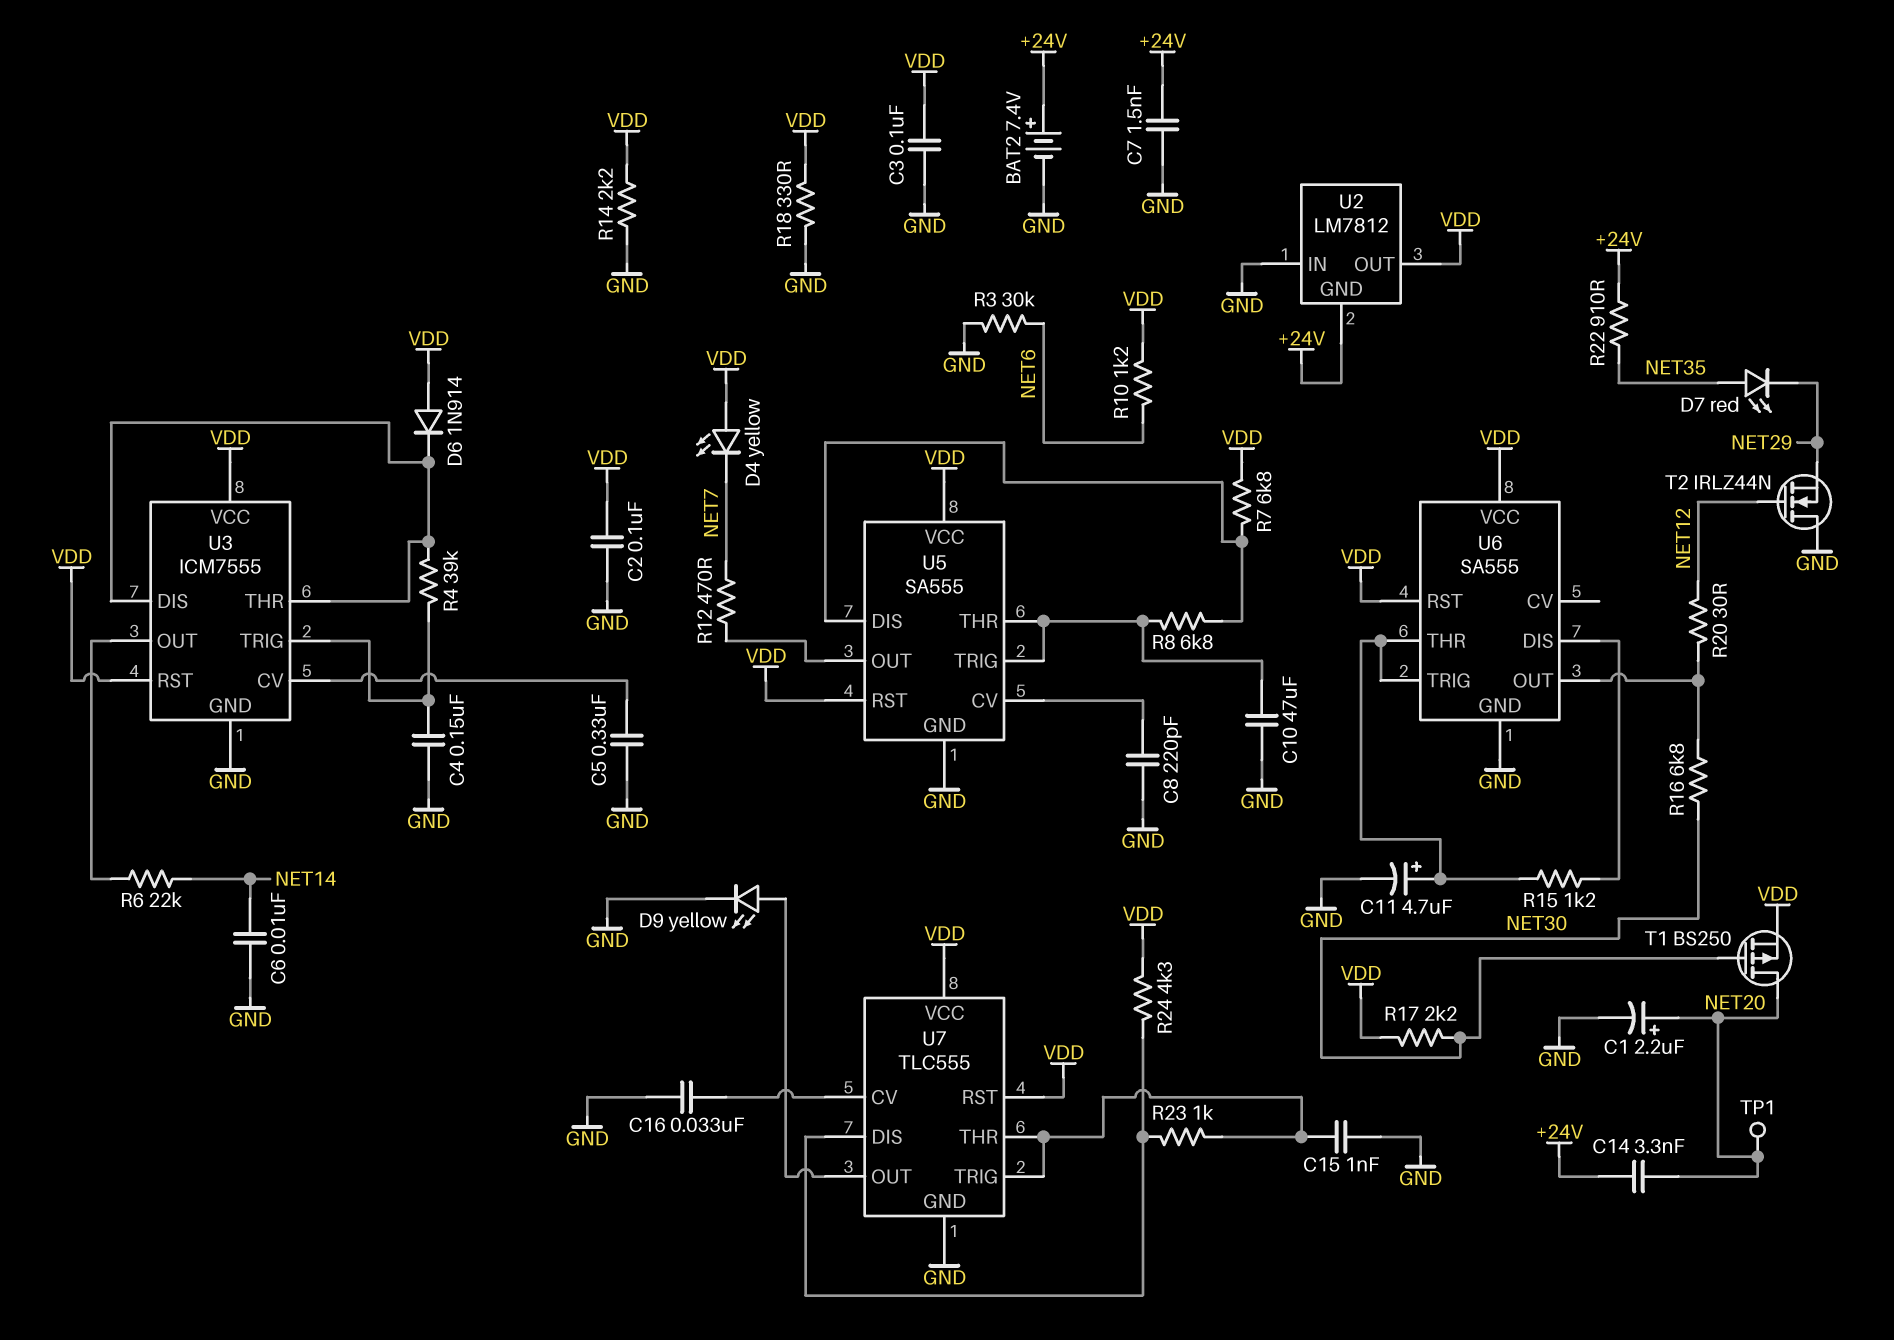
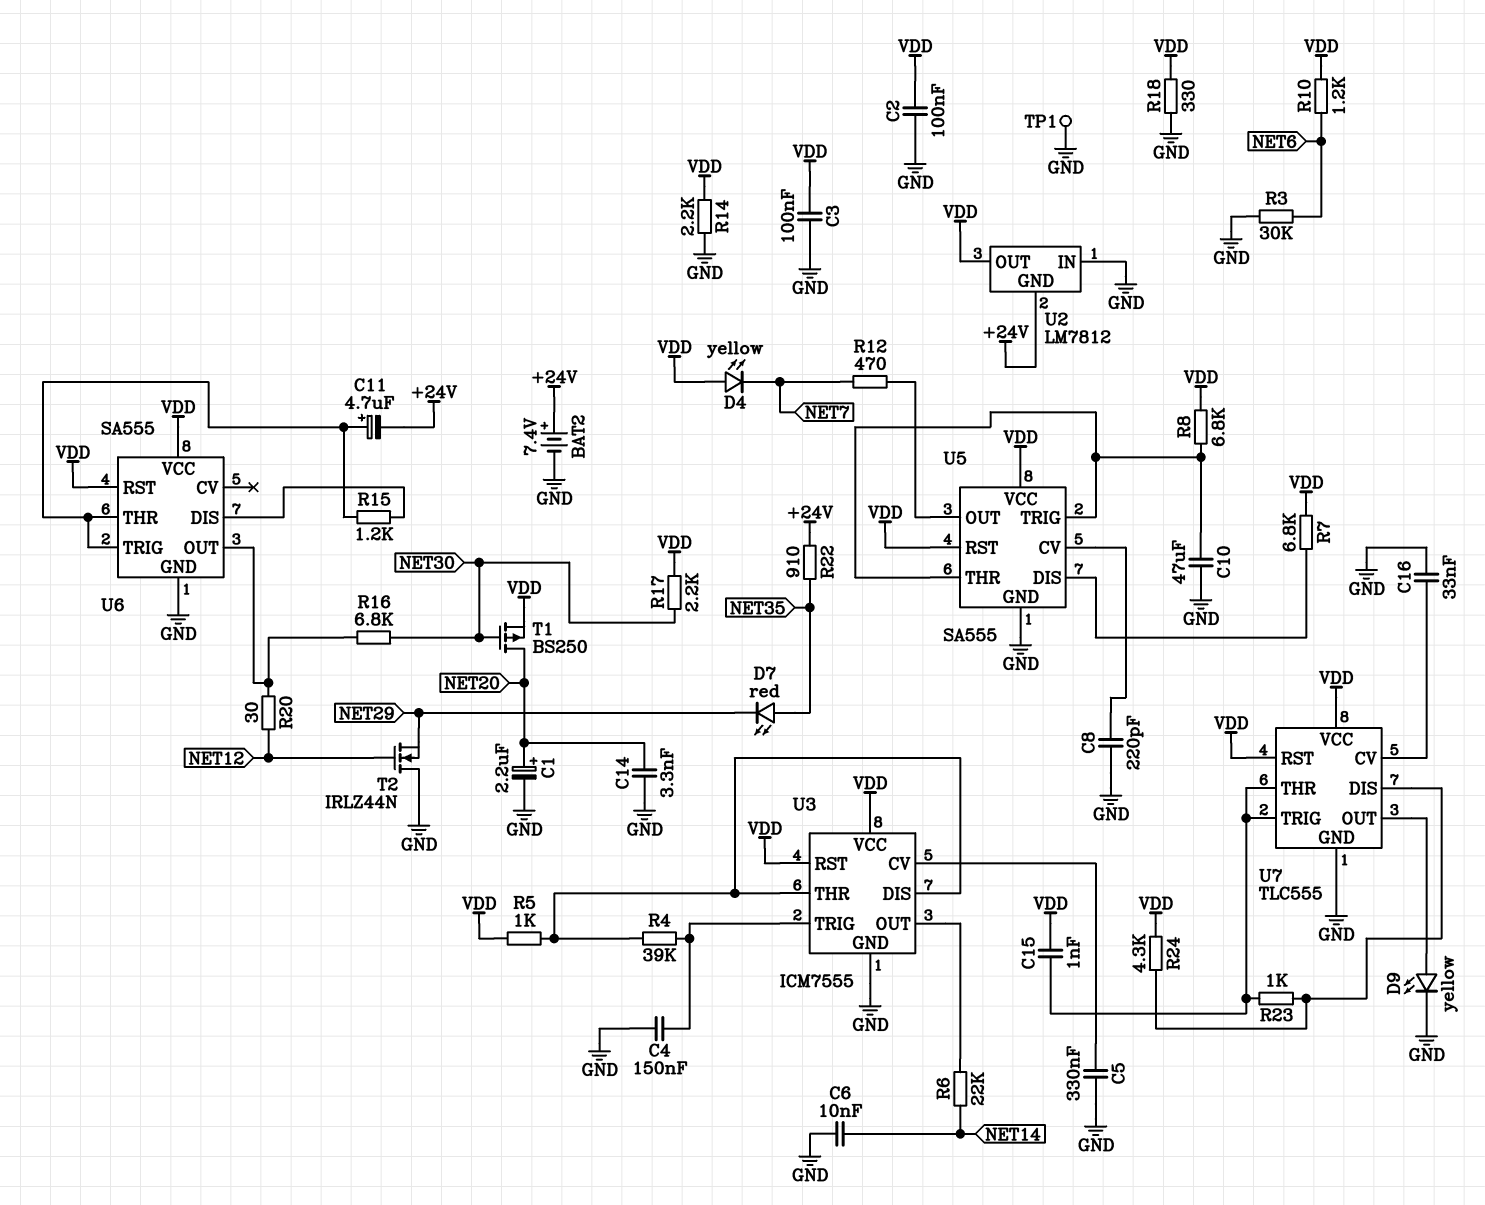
C7: 1.5nF (+24V, GND) -> none
C11: 4.7uF (plus U6/THR, minus GND) -> 4.7uF (plus U6/THR, minus +24V)
C14: 3.3nF (+24V, NET20) -> 3.3nF (GND, NET20)
C15: 1nF (GND, U7/THR) -> 1nF (U7/THR, VDD)
D6: diode 1N914 (A VDD, K U3/DIS) -> none
R5: none -> 1k (U3/DIS, VDD)
R8: 6.8k (U5/DIS, U5/THR) -> 6.8k (U5/THR, VDD)
TP1: test point (NET20) -> test point (GND)

